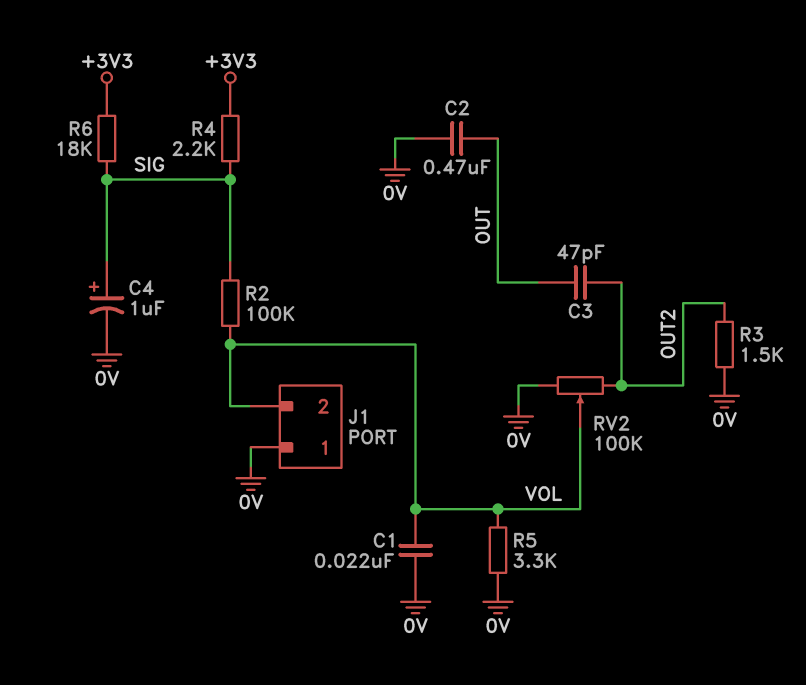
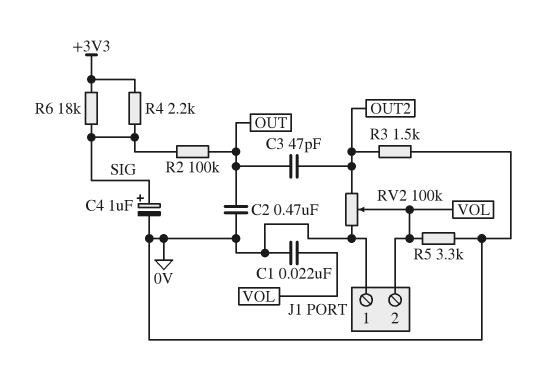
R2: 100k (SIG, VOL) -> 100k (OUT, SIG)

